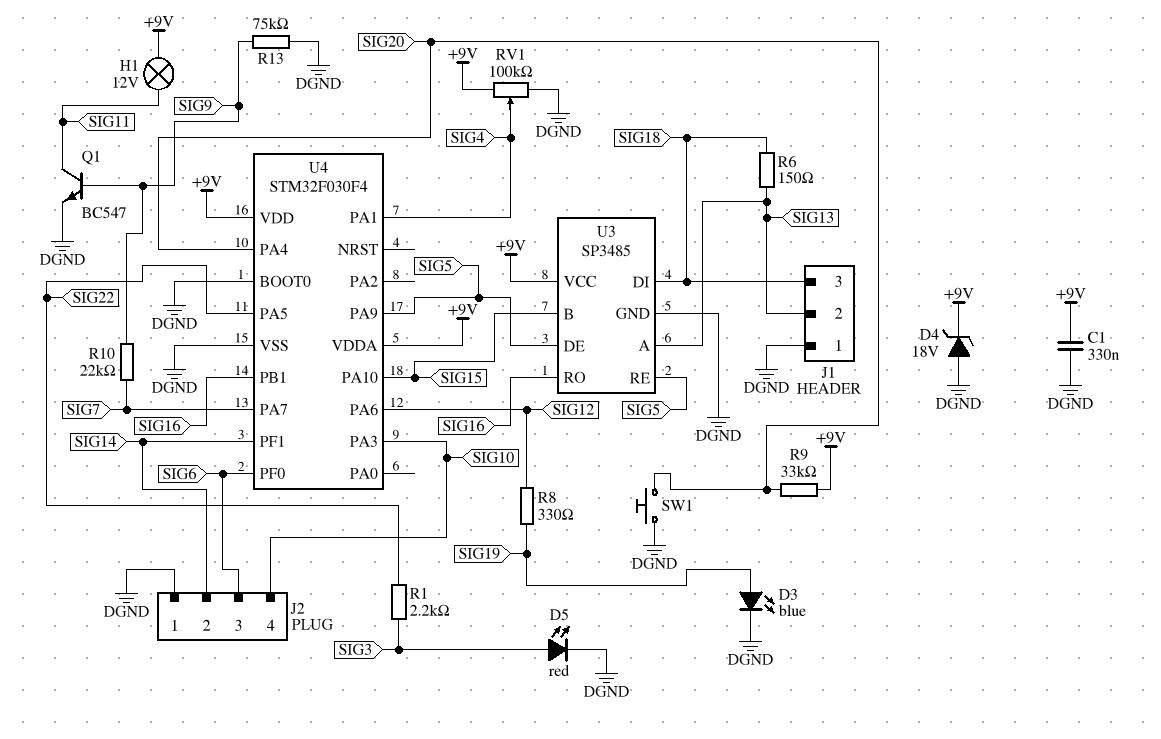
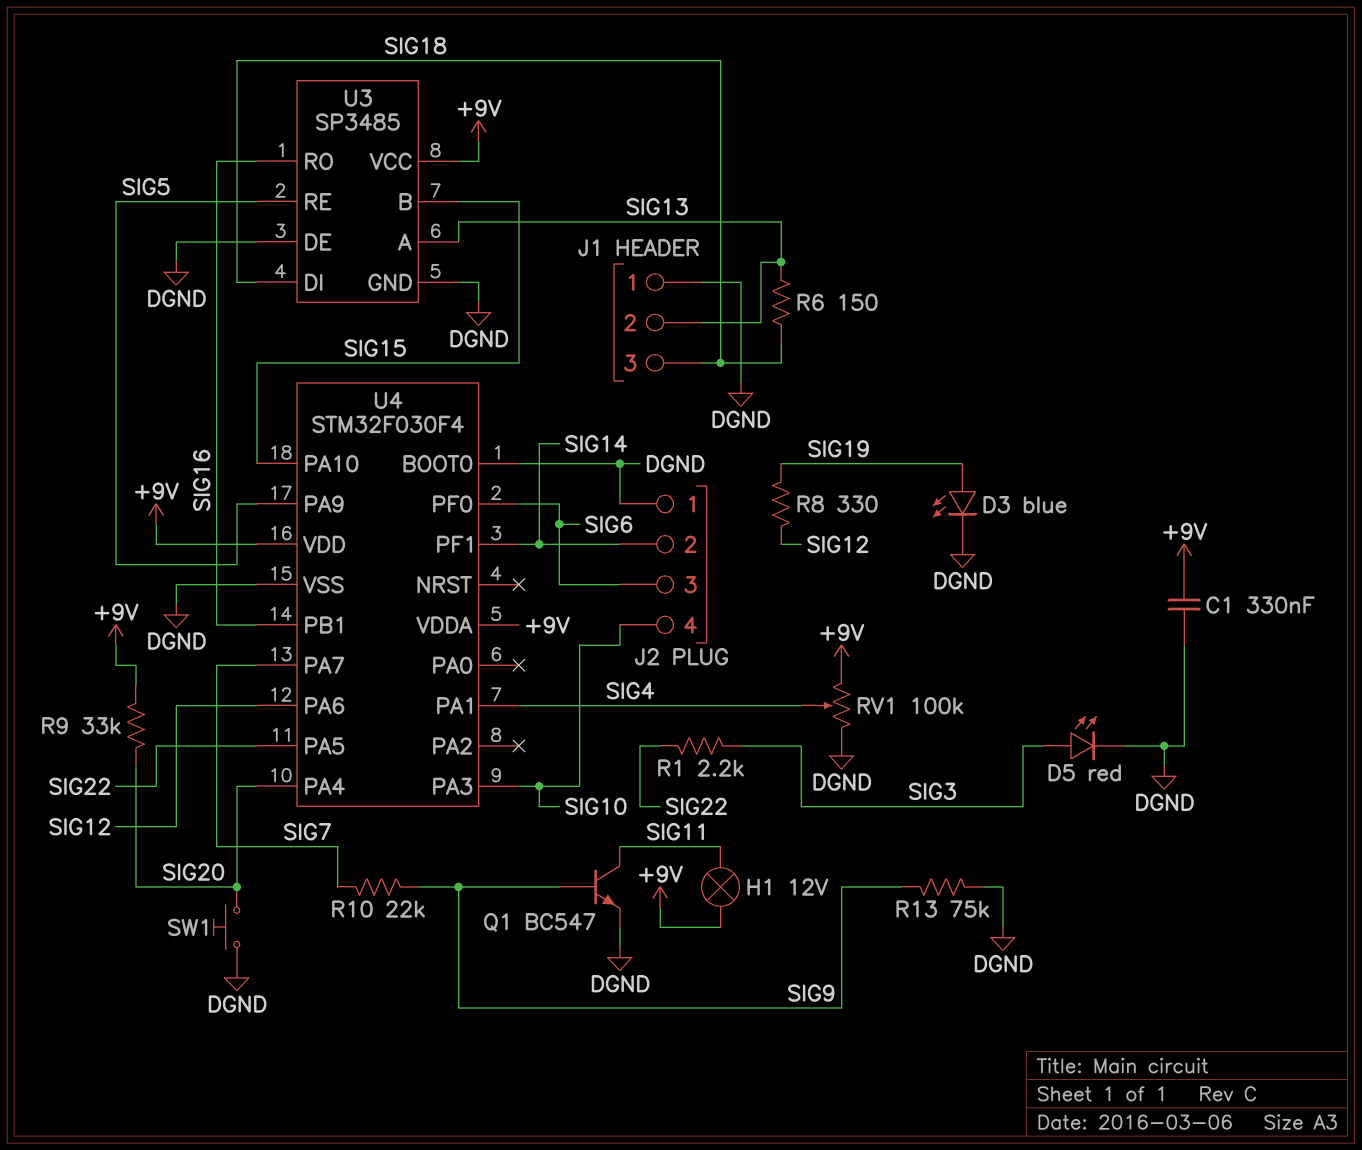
D4: zener 18V (A DGND, K +9V) -> none
U3 pin DE: SIG5 -> DGND

